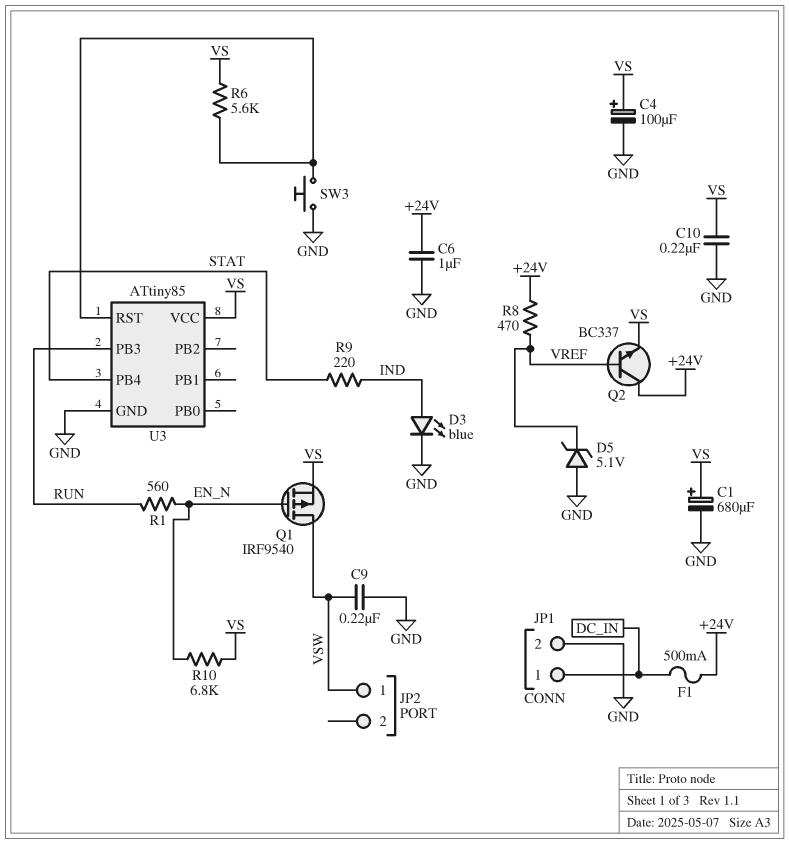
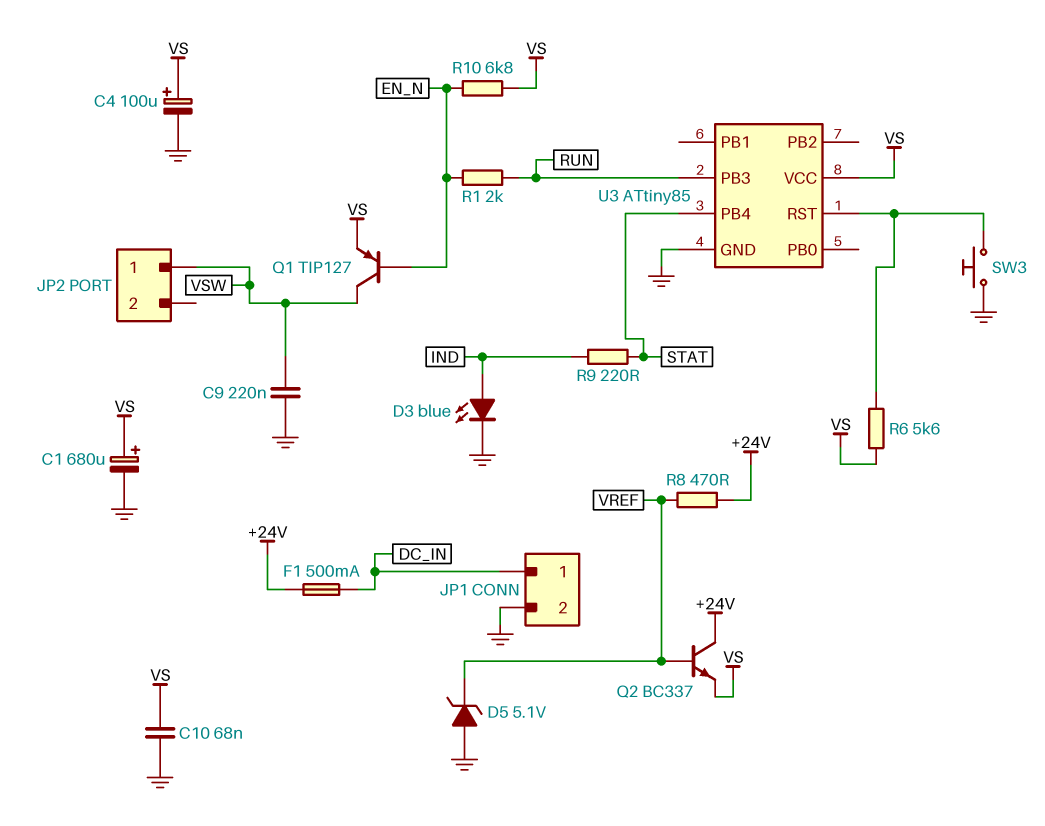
C6: 1uF (+24V, GND) -> none
C10: 220nF (GND, VS) -> 68nF (GND, VS)
Q1: PMOS IRF9540 (G EN_N, D VSW, S VS) -> PNP TIP127 (B EN_N, C VSW, E VS)
R1: 560 (EN_N, RUN) -> 2k (EN_N, RUN)

